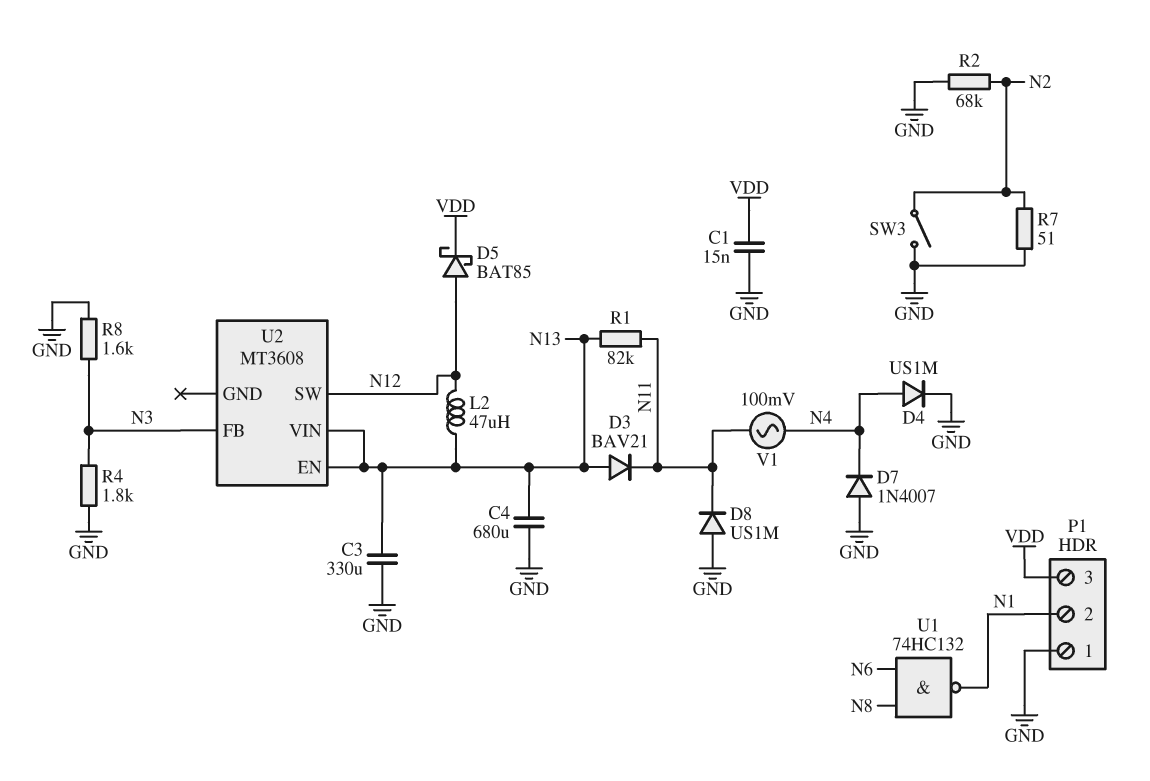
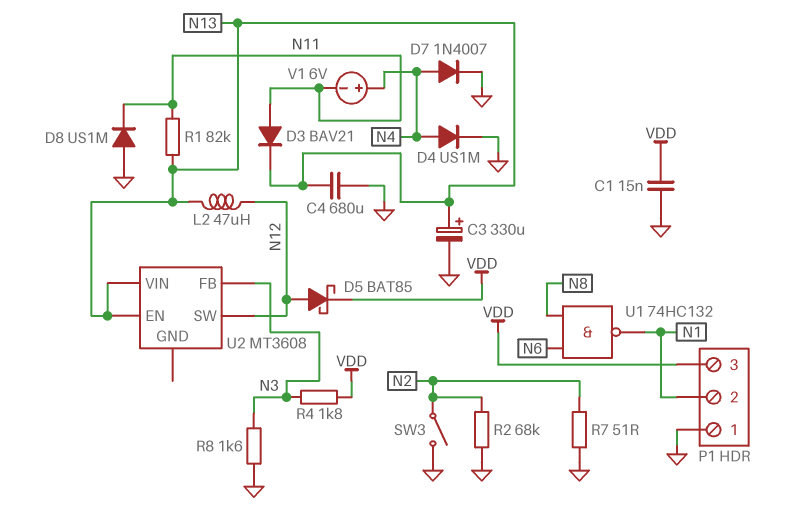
C3: 330uF (GND, N13) -> 330uF (plus N13, minus GND)
D3: diode BAV21 (A N13, K N11) -> diode BAV21 (A N11, K N13)
D7: diode 1N4007 (A GND, K N4) -> diode 1N4007 (A N4, K GND)
R4: 1.8k (GND, N3) -> 1.8k (N3, VDD)
V1: AC 100mV (N4, N11) -> 6V (plus N4, minus N11)

